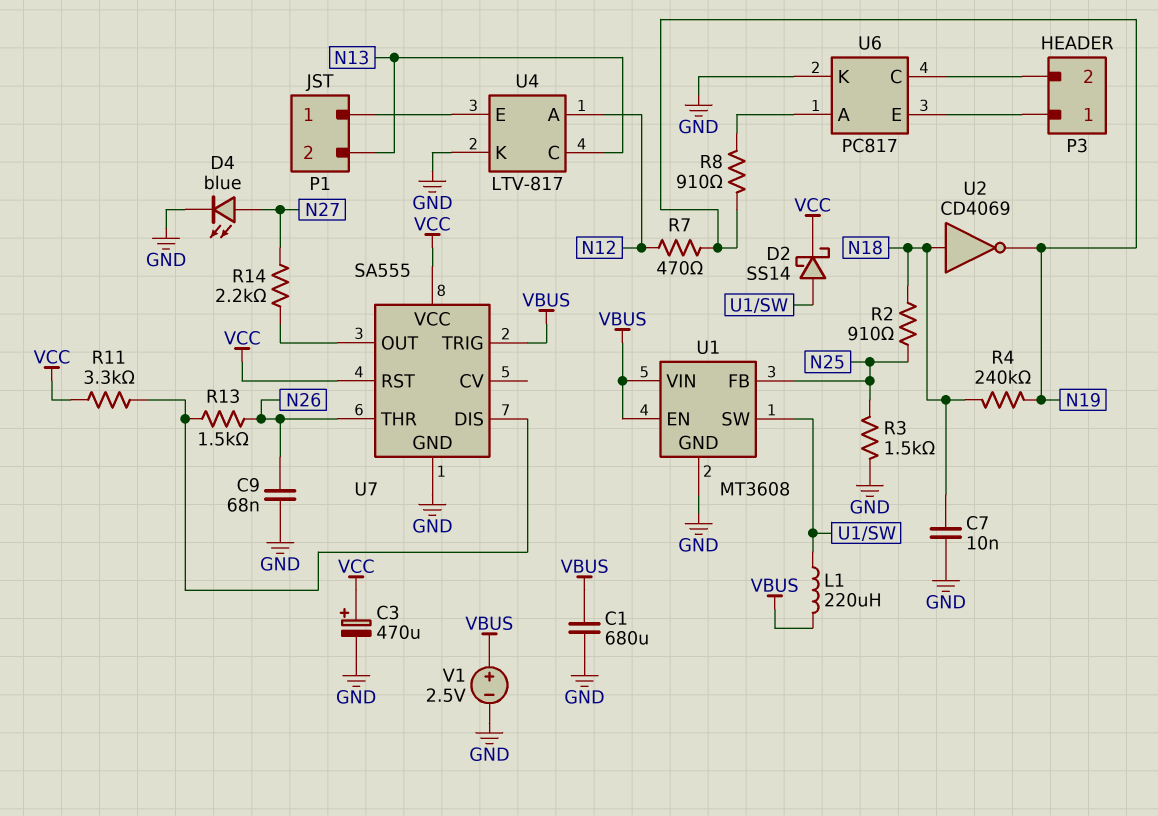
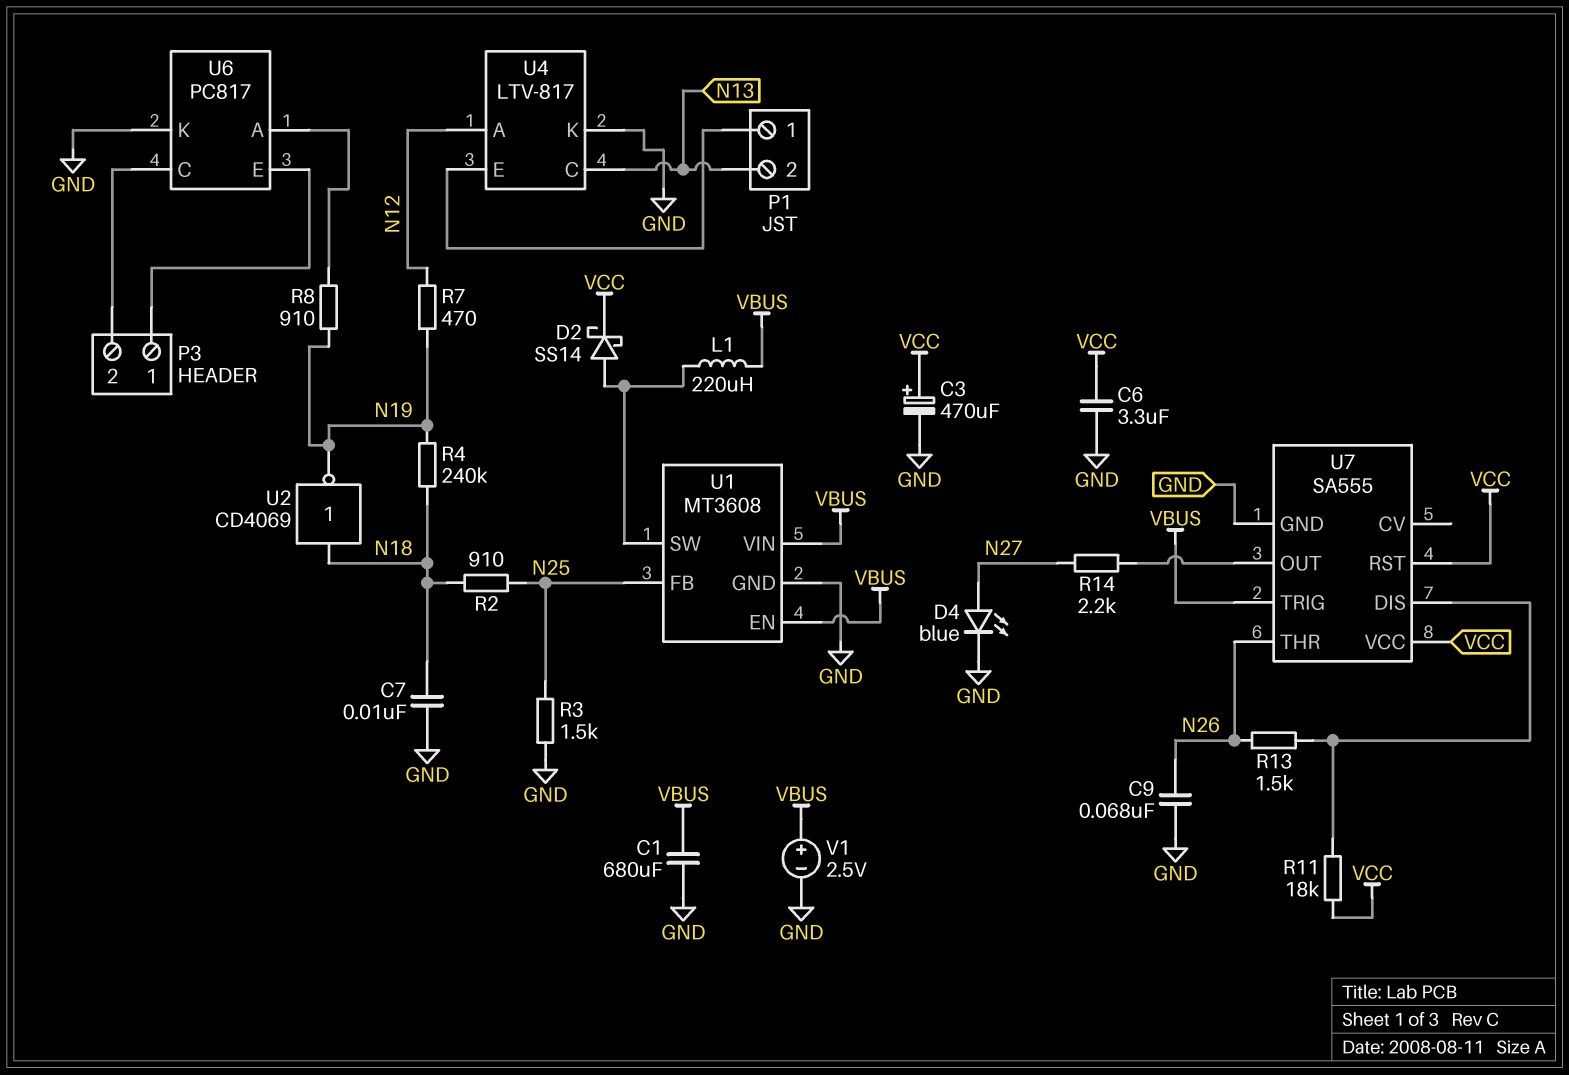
C6: none -> 3.3uF (GND, VCC)
R11: 3.3k (U7/DIS, VCC) -> 18k (U7/DIS, VCC)

